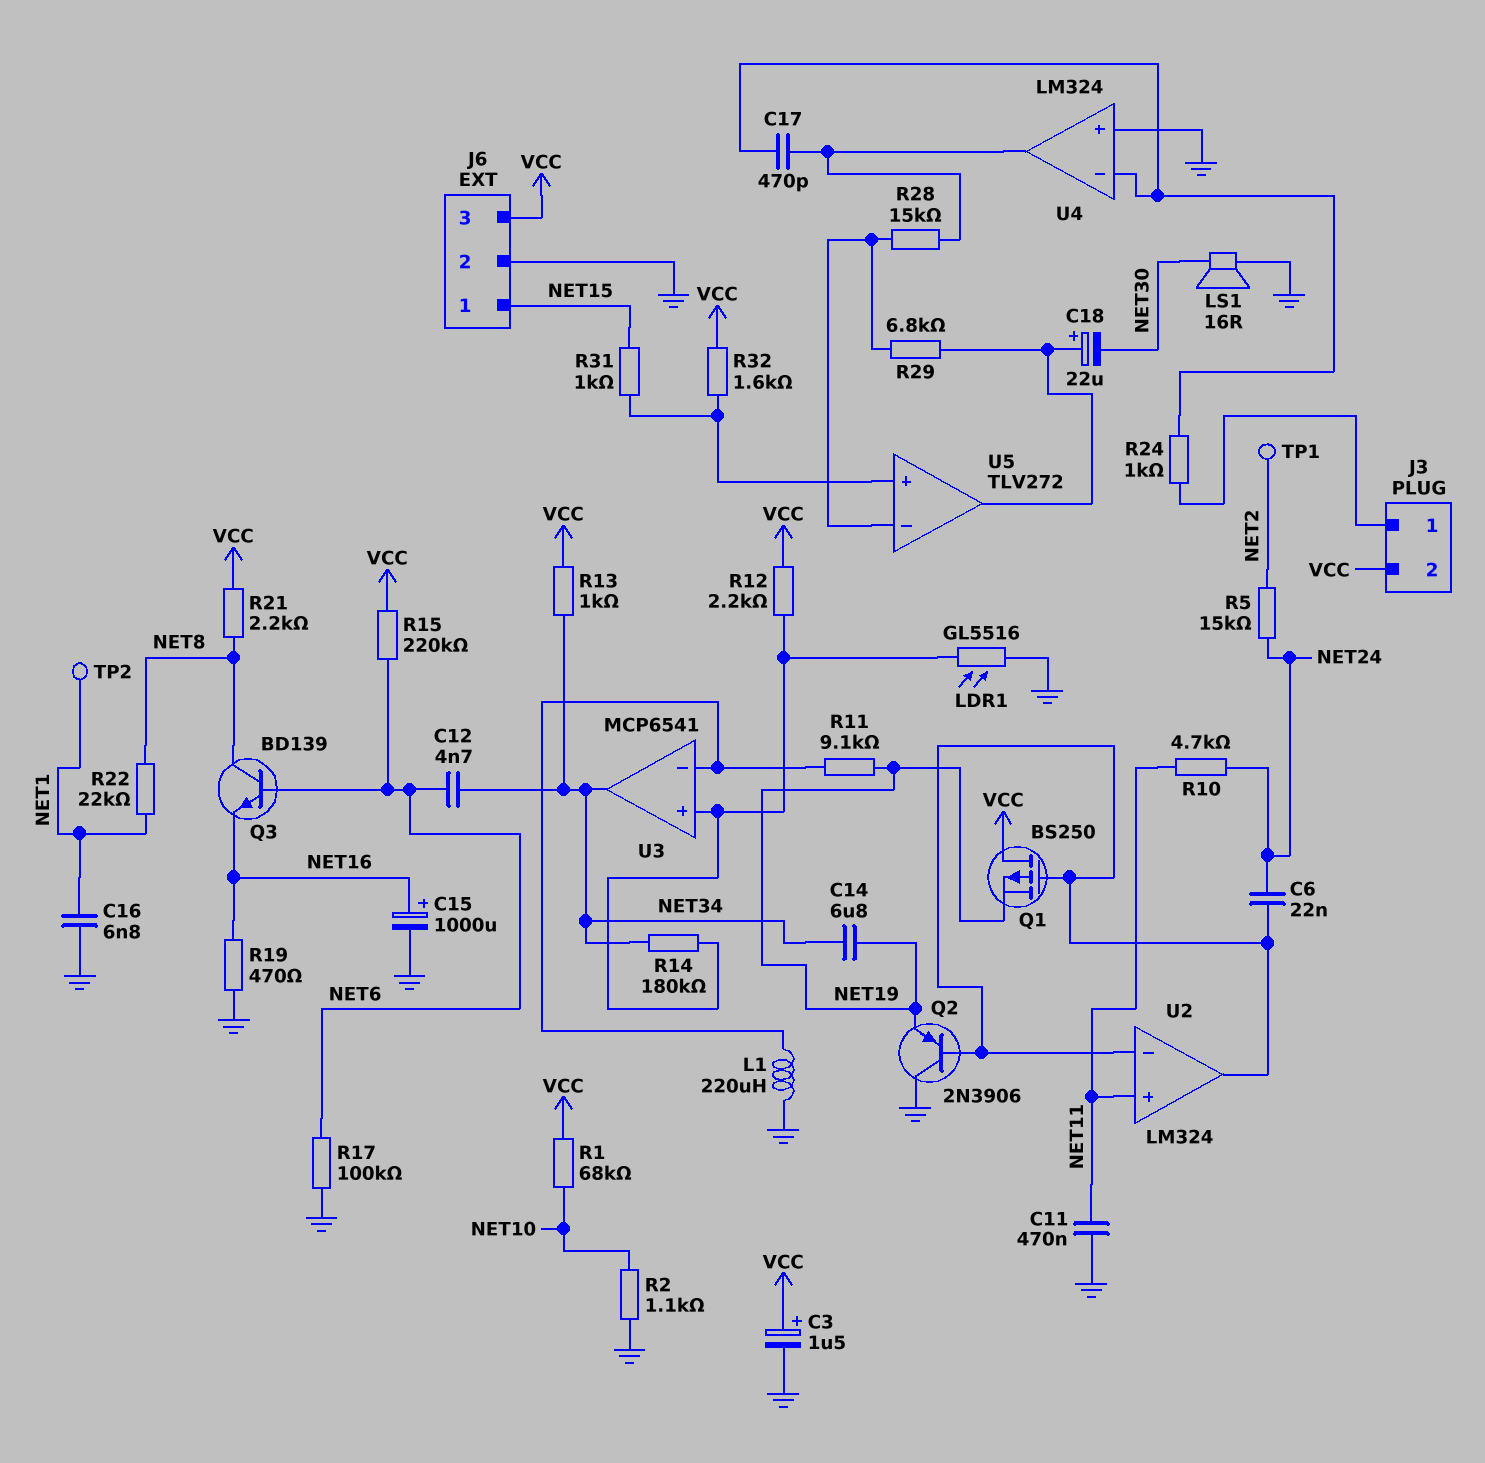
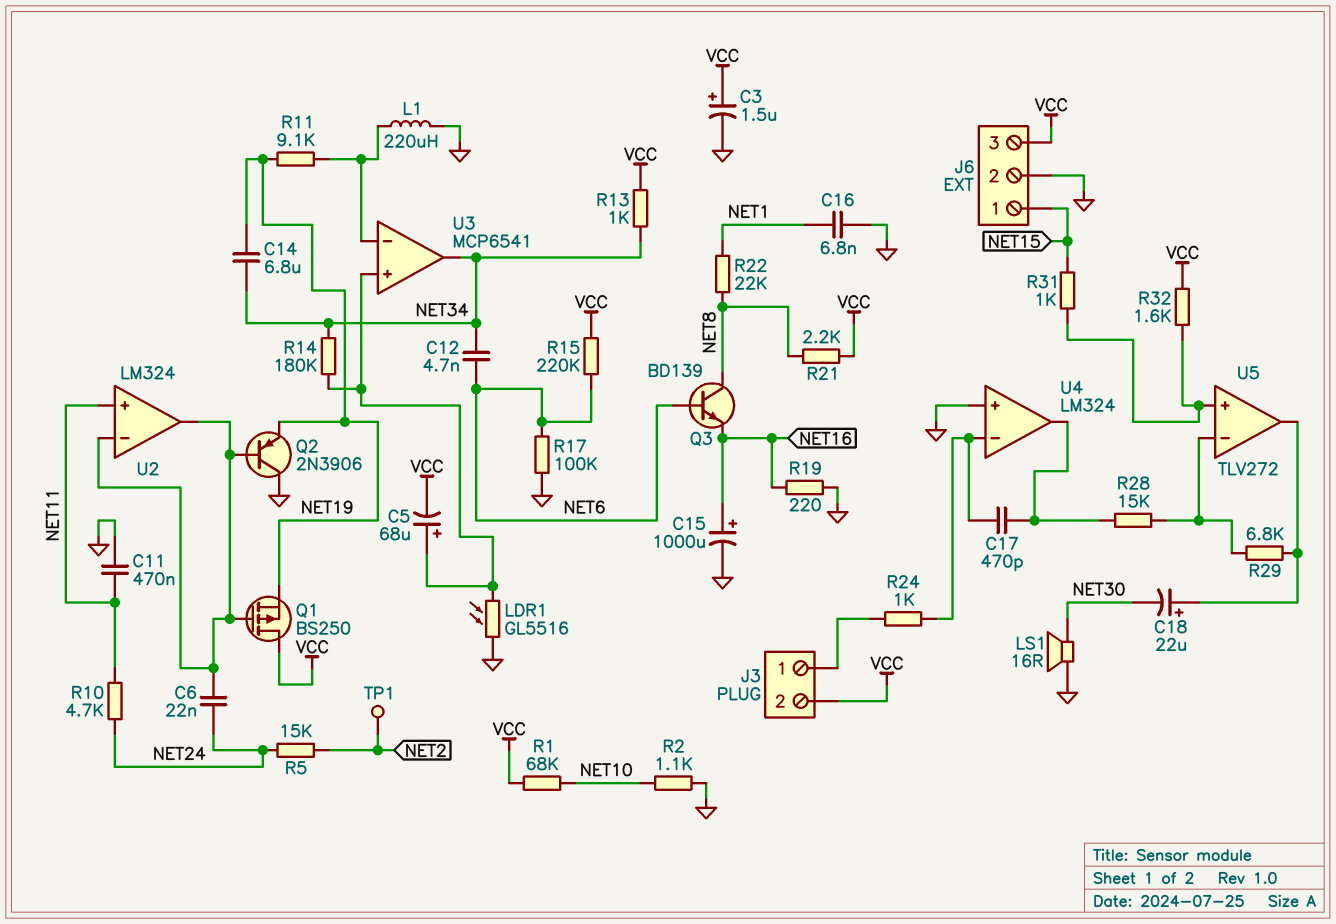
C5: none -> 68uF (plus U3/in+, minus VCC)
R12: 2.2k (U3/in+, VCC) -> none
R19: 470 (GND, NET16) -> 220 (GND, NET16)
TP2: test point (NET1) -> none

